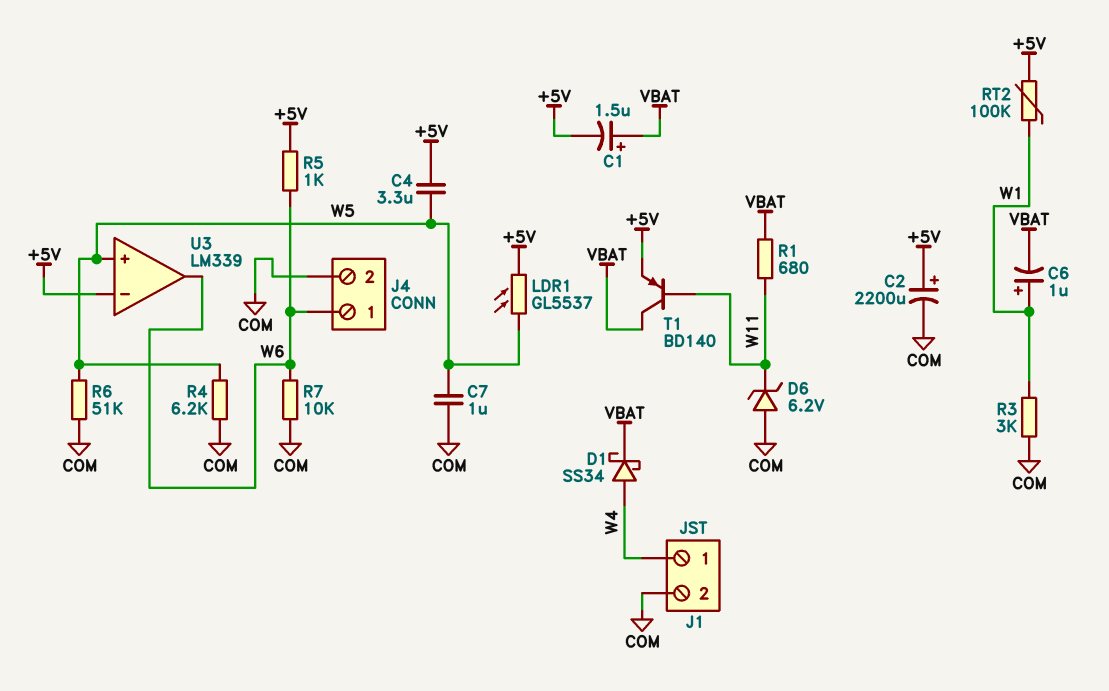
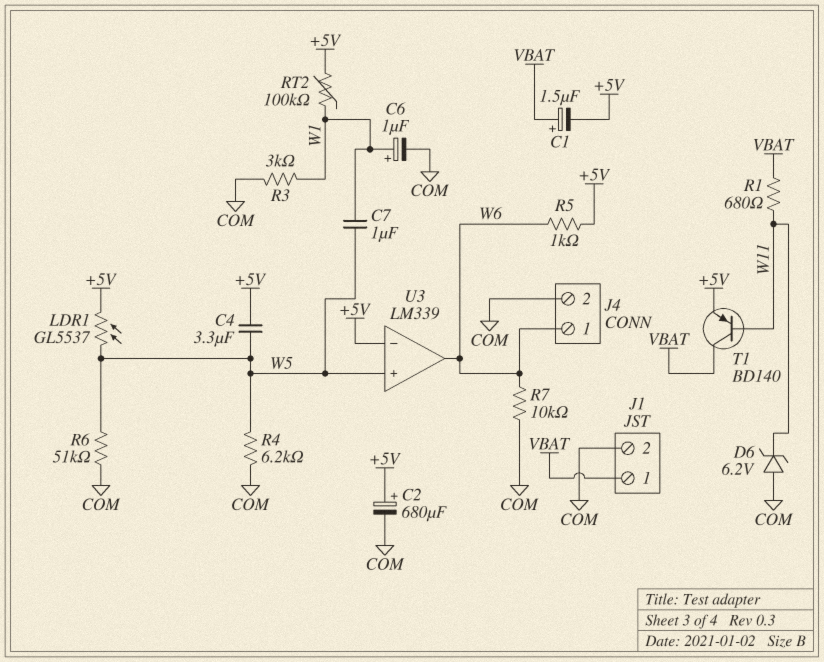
C2: 2200uF (plus +5V, minus COM) -> 680uF (plus +5V, minus COM)
C6: 1uF (plus W1, minus VBAT) -> 1uF (plus W1, minus COM)
C7: 1uF (COM, W5) -> 1uF (W1, W5)
D1: schottky SS34 (A W4, K VBAT) -> none
J1 pin 1: W4 -> VBAT

